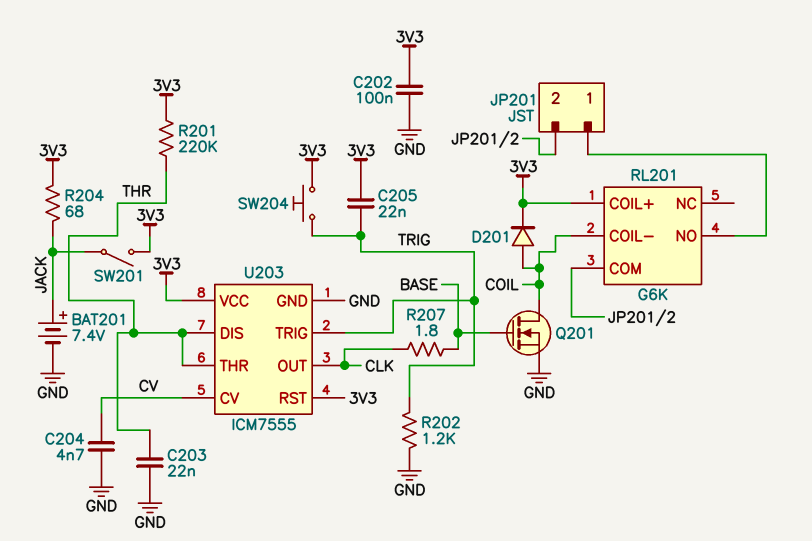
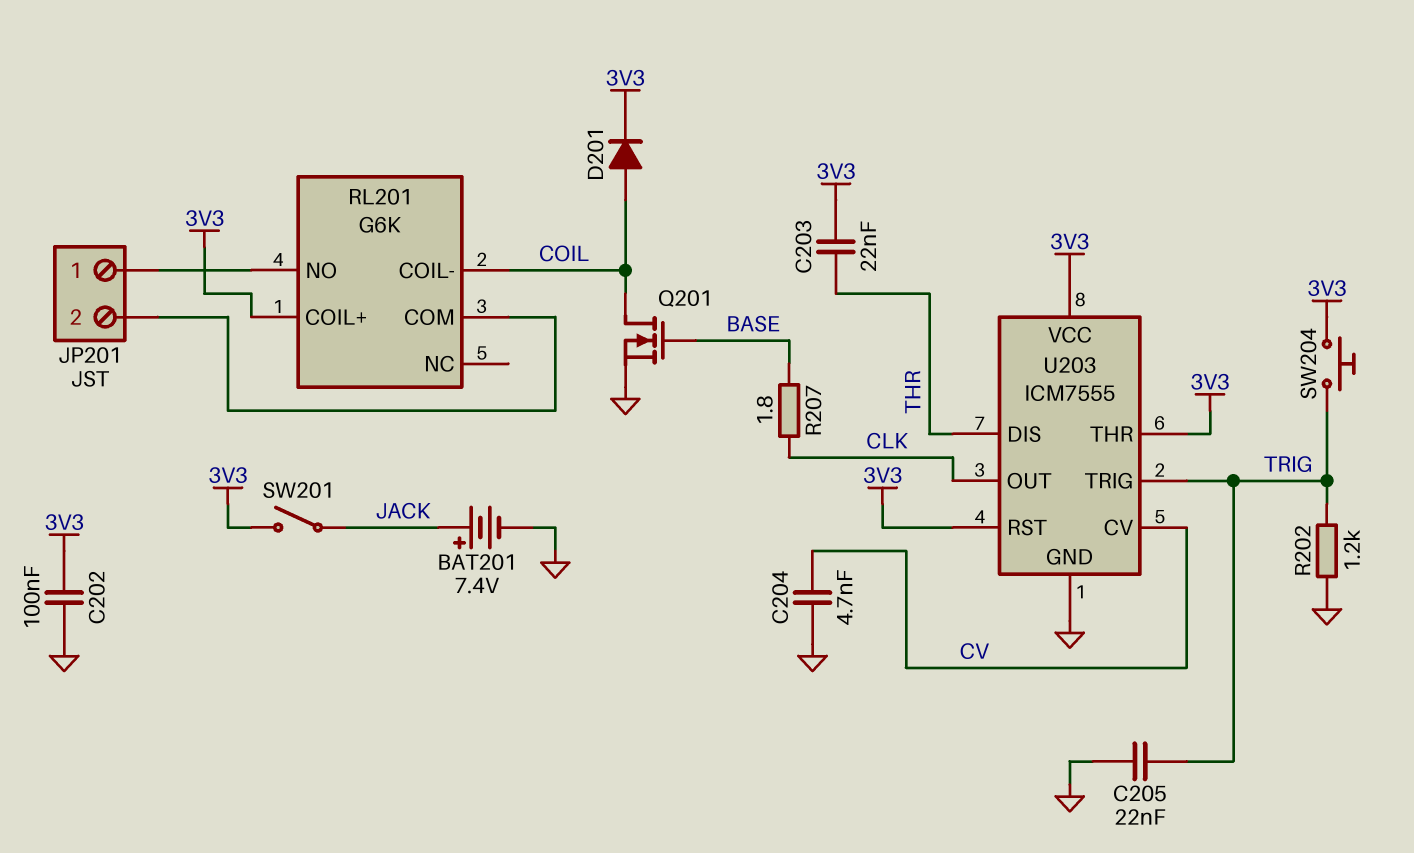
C203: 22nF (GND, THR) -> 22nF (3V3, THR)
C205: 22nF (3V3, TRIG) -> 22nF (GND, TRIG)
R201: 220k (3V3, THR) -> none
R204: 68 (3V3, JACK) -> none
U203 pin THR: THR -> 3V3

